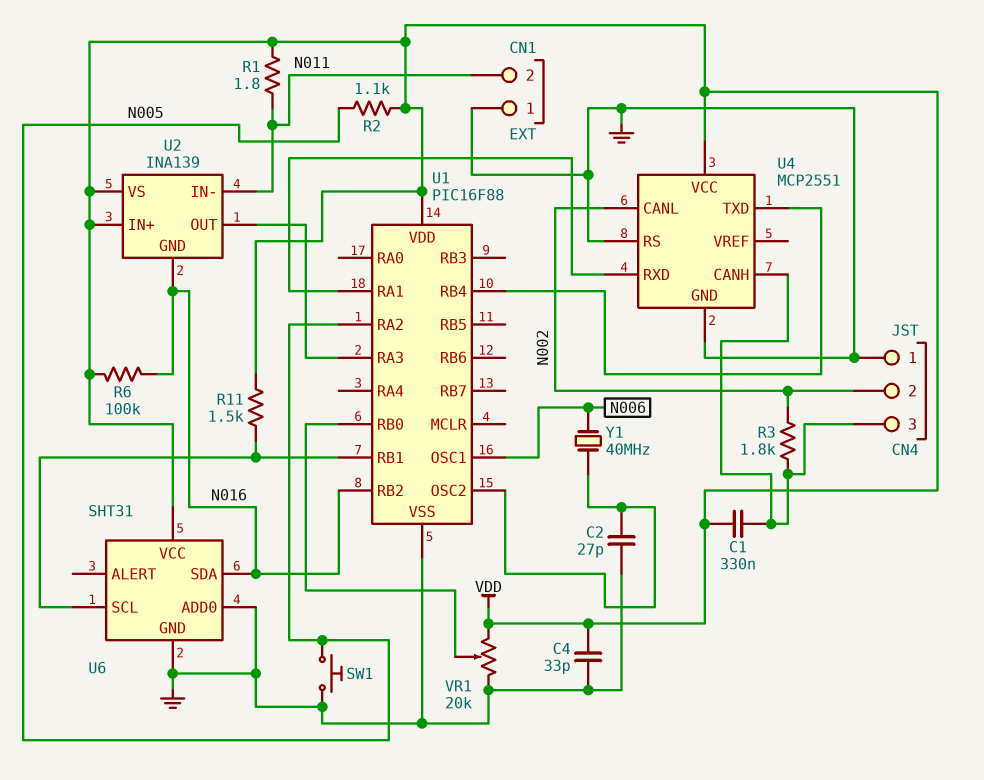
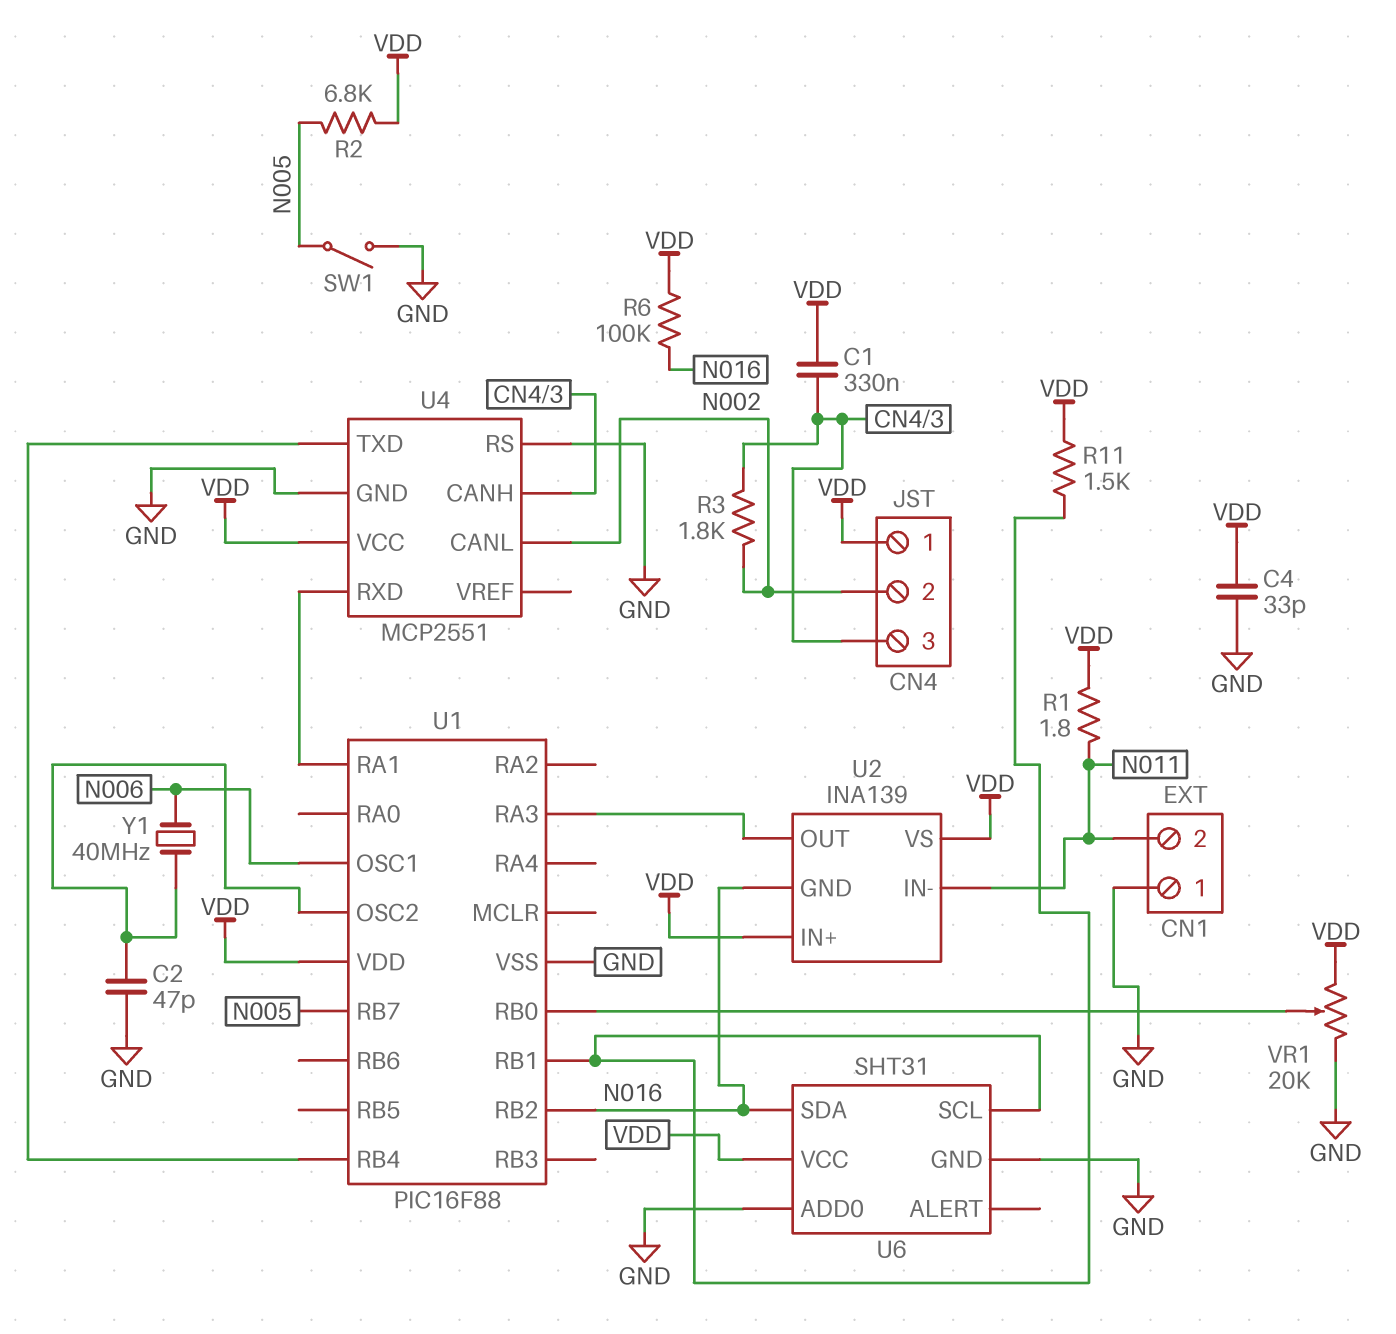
C2: 27pF (GND, U1/OSC2) -> 47pF (GND, U1/OSC2)
CN4 pin 1: GND -> VDD
R2: 1.1k (N005, VDD) -> 6.8k (N005, VDD)
SW1: button (GND, N005) -> switch (GND, N005)
U1 pin RA2: N005 -> none
U1 pin RB7: none -> N005

